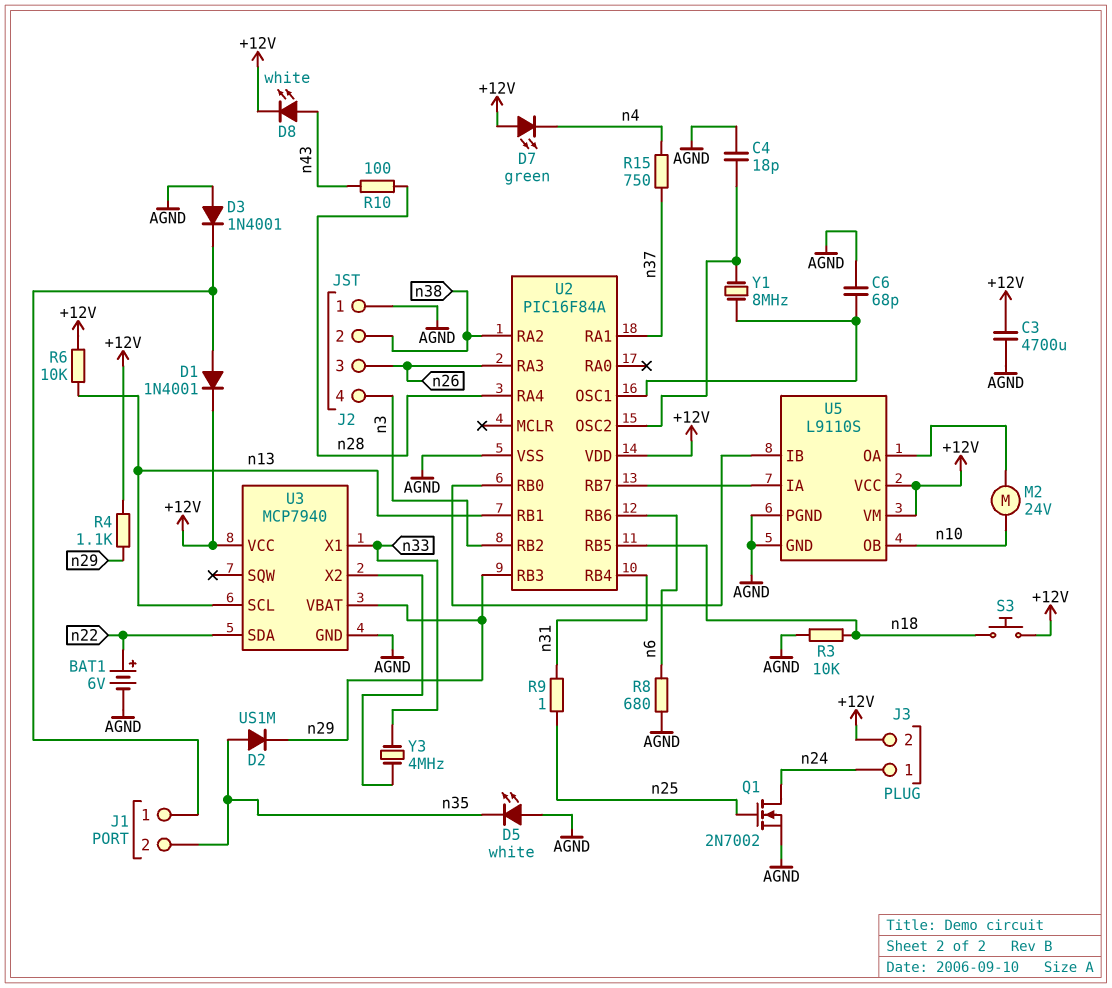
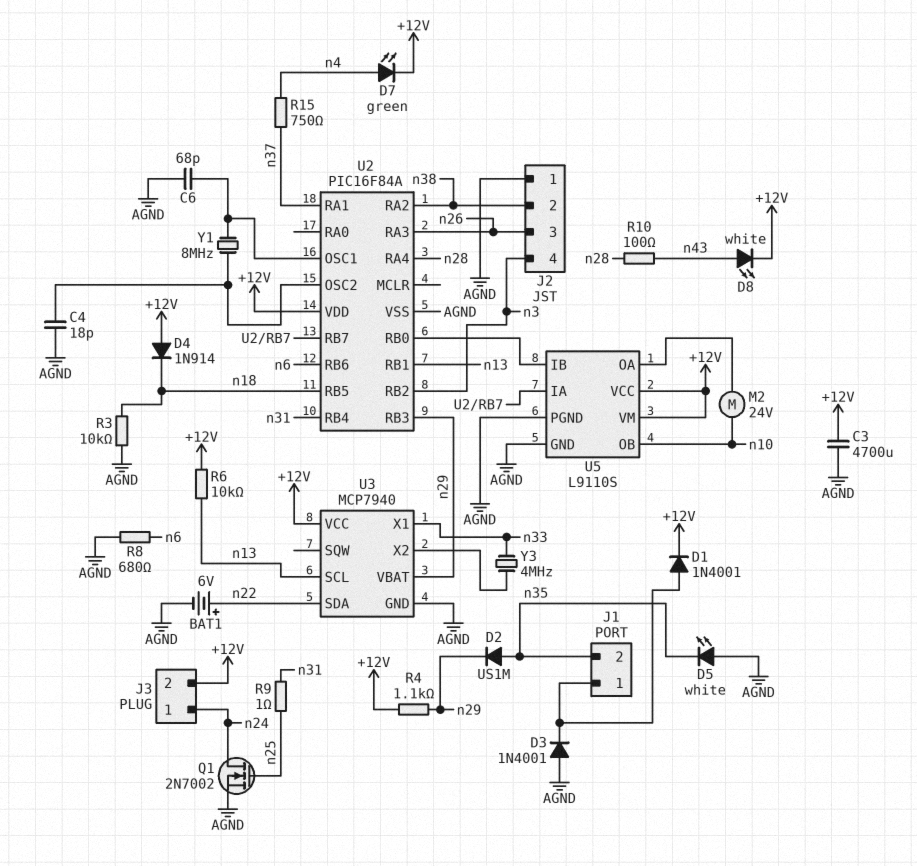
D4: none -> diode 1N914 (A +12V, K n18)
D7: LED green (A +12V, K n4) -> LED green (A n4, K +12V)
S3: button (+12V, n18) -> none

